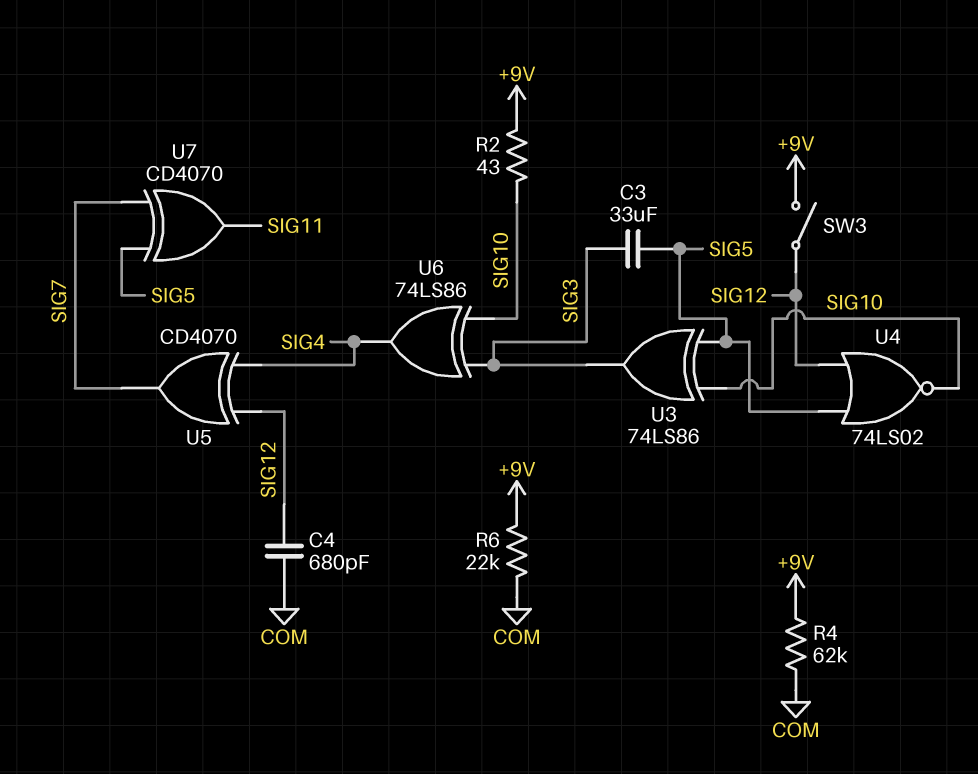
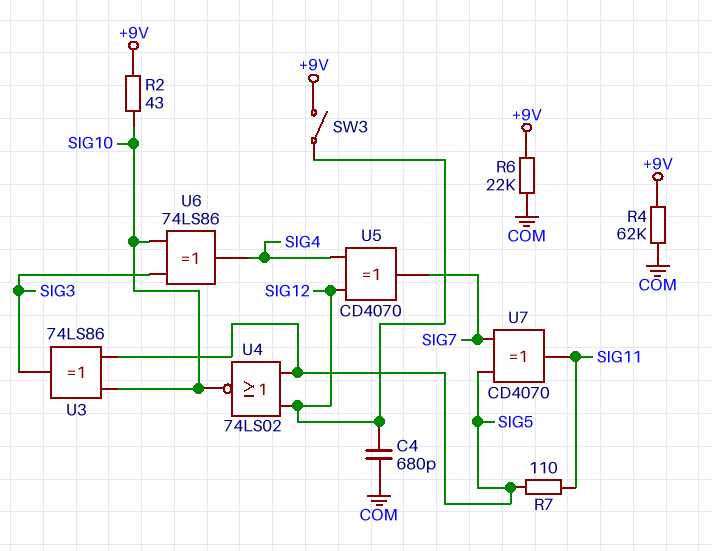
C3: 33uF (SIG3, SIG5) -> none
R7: none -> 110 (SIG5, SIG11)

